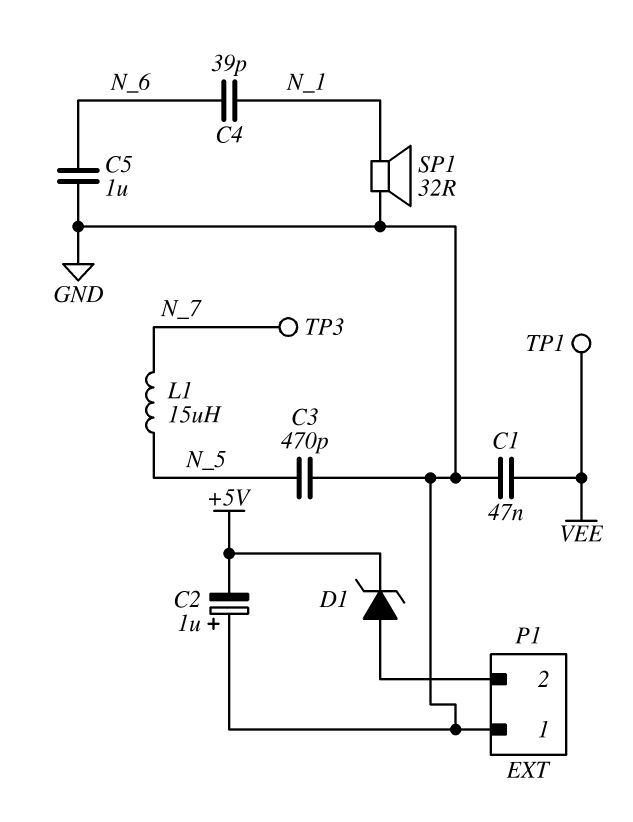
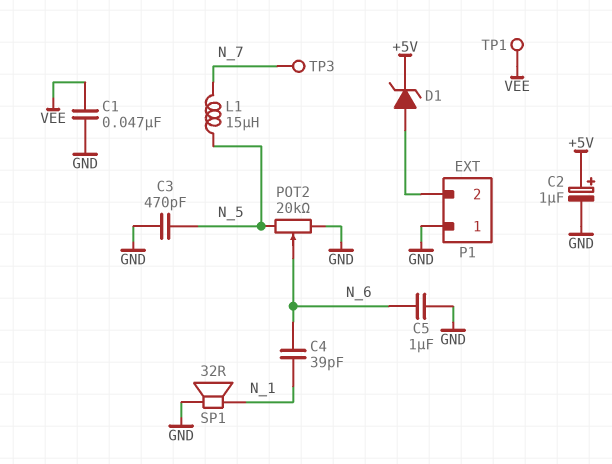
C2: 1uF (plus GND, minus +5V) -> 1uF (plus +5V, minus GND)
POT2: none -> 20k (GND, N_5, wiper N_6)

